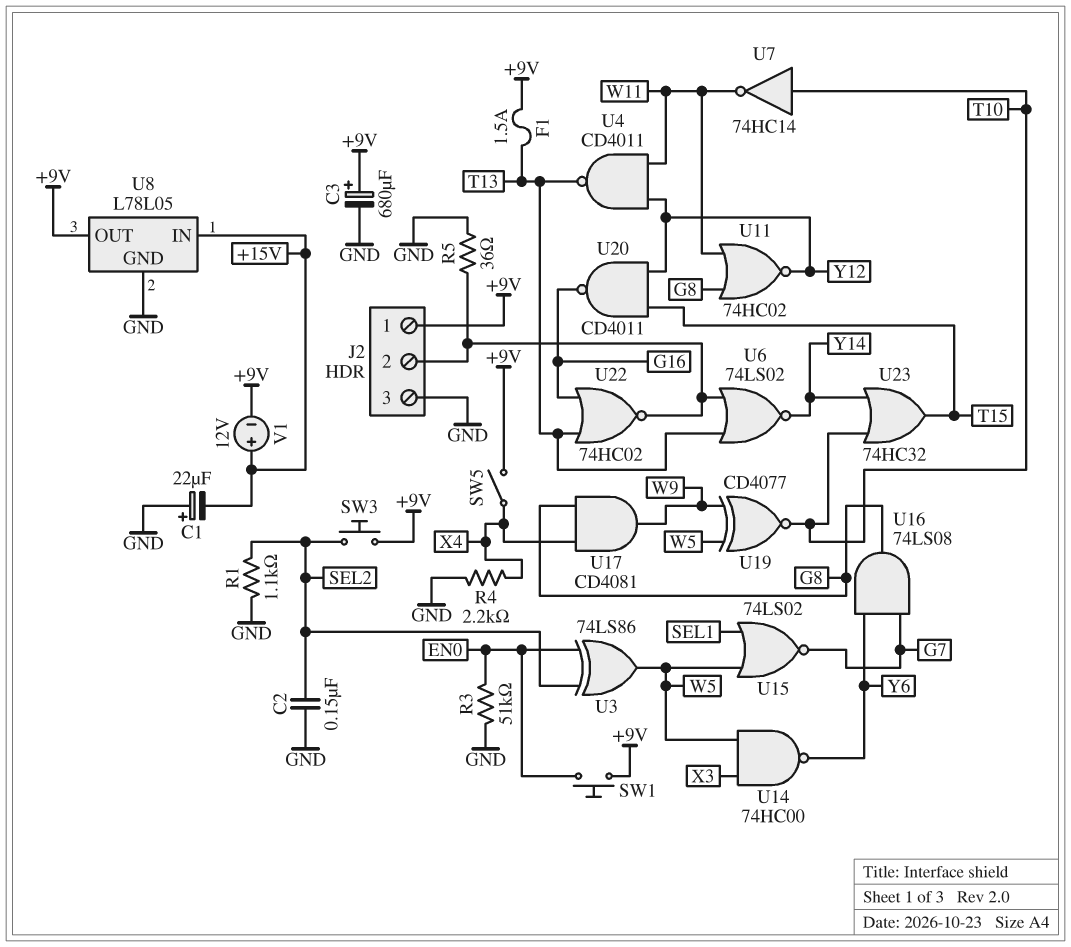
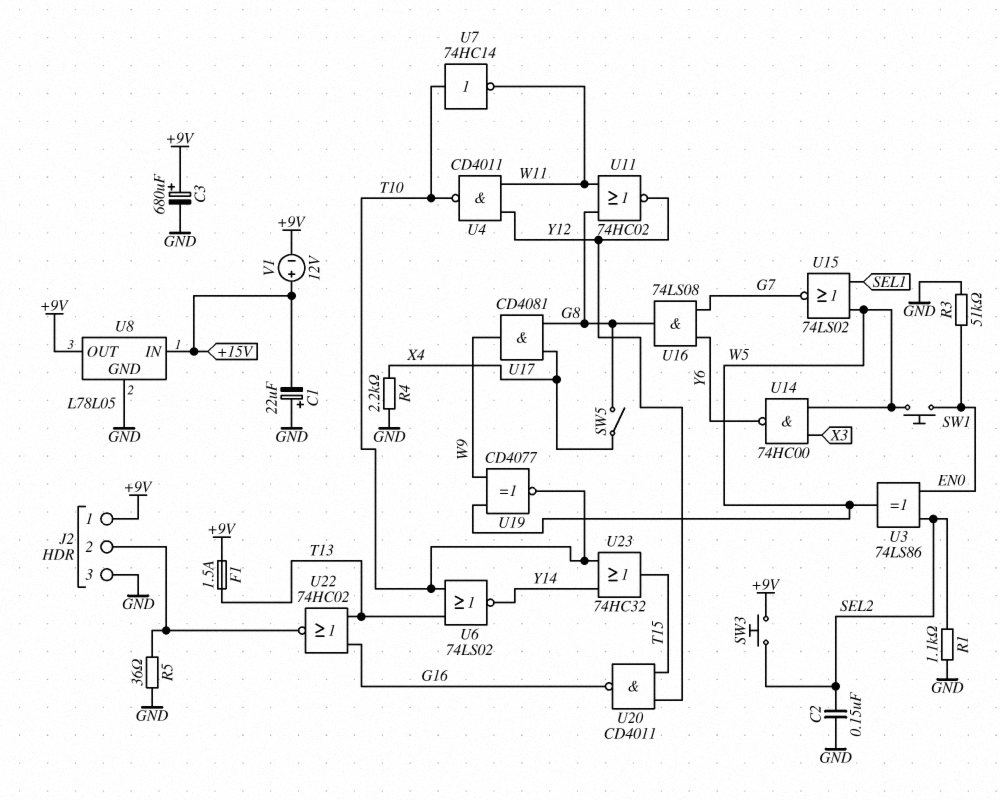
SW1: button (+9V, EN0) -> button (EN0, W5)
SW5: switch (+9V, X4) -> switch (G8, X4)
U4: NAND CD4011 (in W11, in Y12, out T13) -> NAND CD4011 (in W11, in Y12, out T10)
U6: NOR 74LS02 (in J2/2, in T13, out Y14) -> NOR 74LS02 (in T10, in T13, out Y14)

